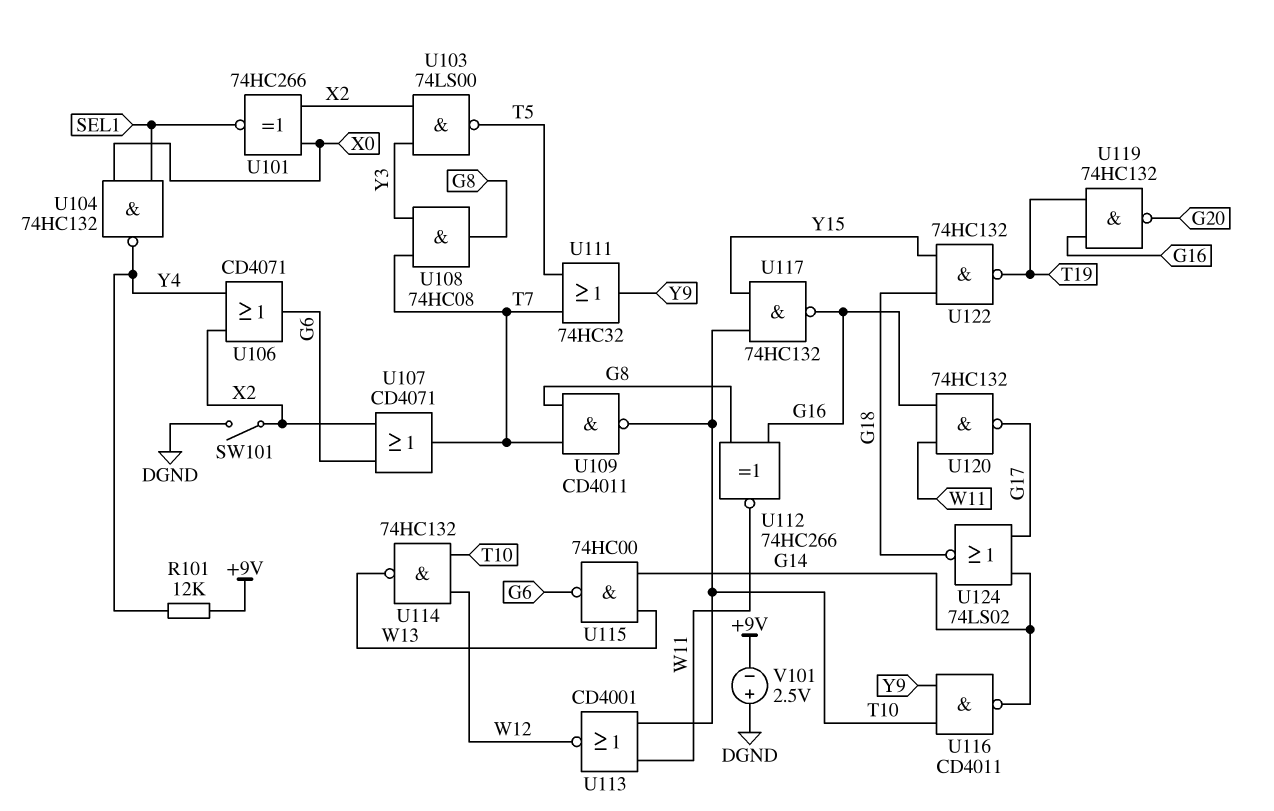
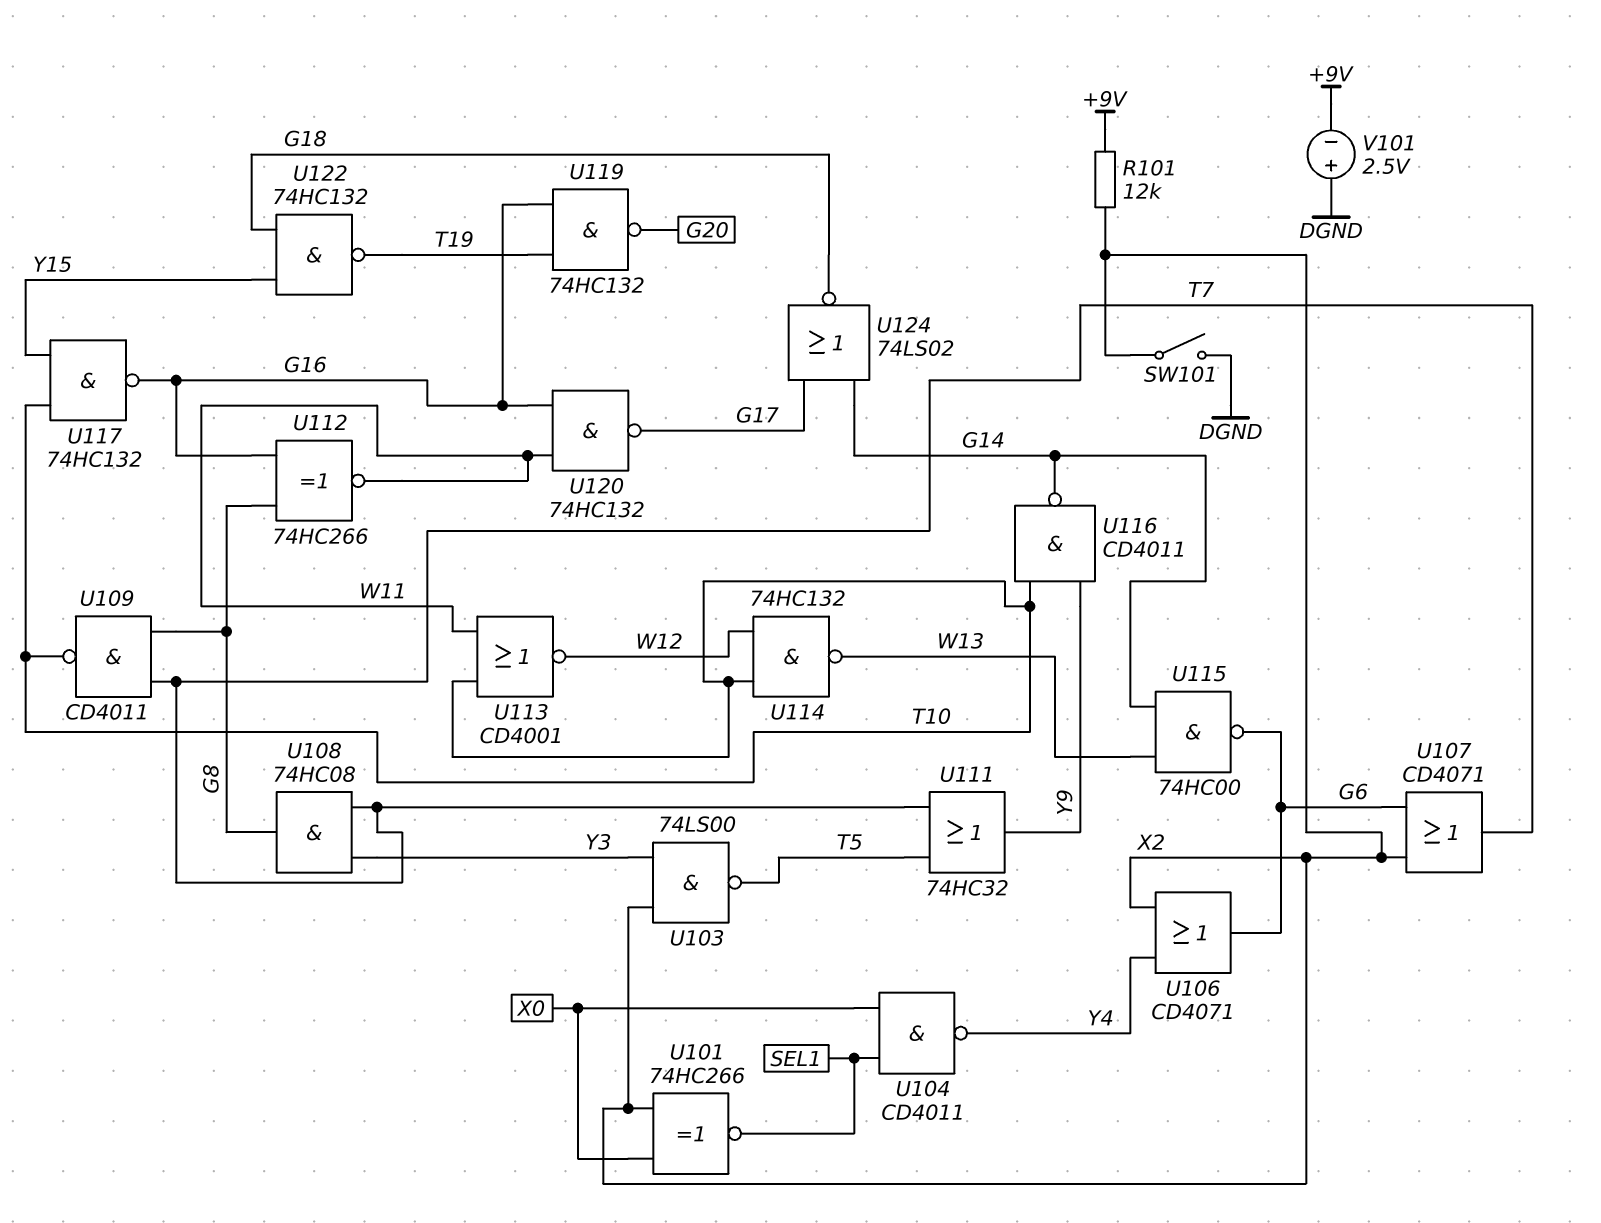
R101: 12k (+9V, Y4) -> 12k (+9V, X2)
U104: NAND 74HC132 (in SEL1, in X0, out Y4) -> NAND CD4011 (in SEL1, in X0, out Y4)

